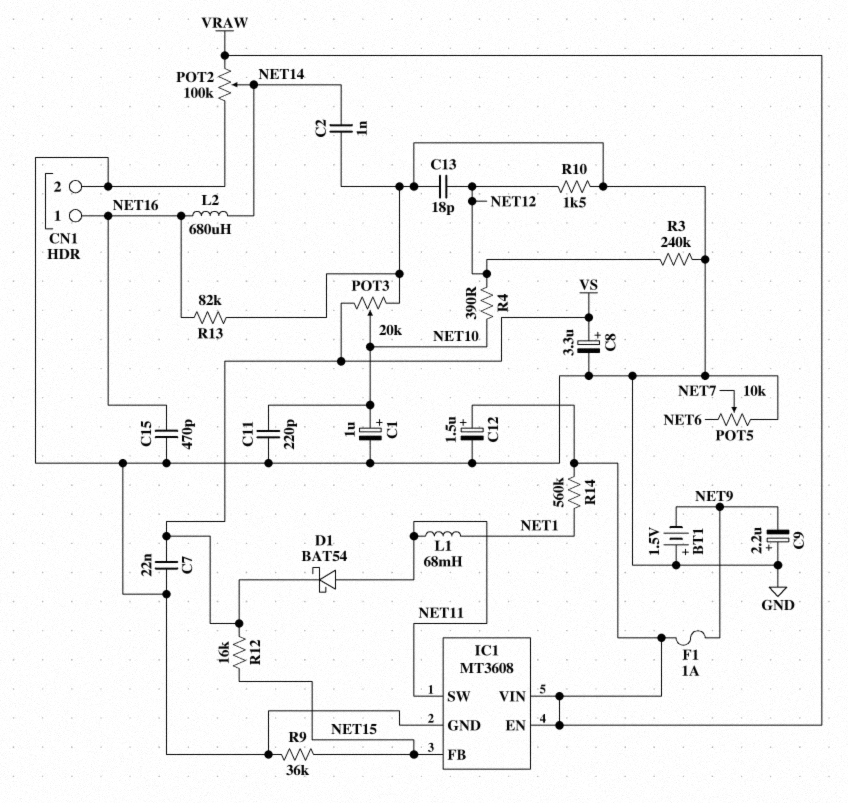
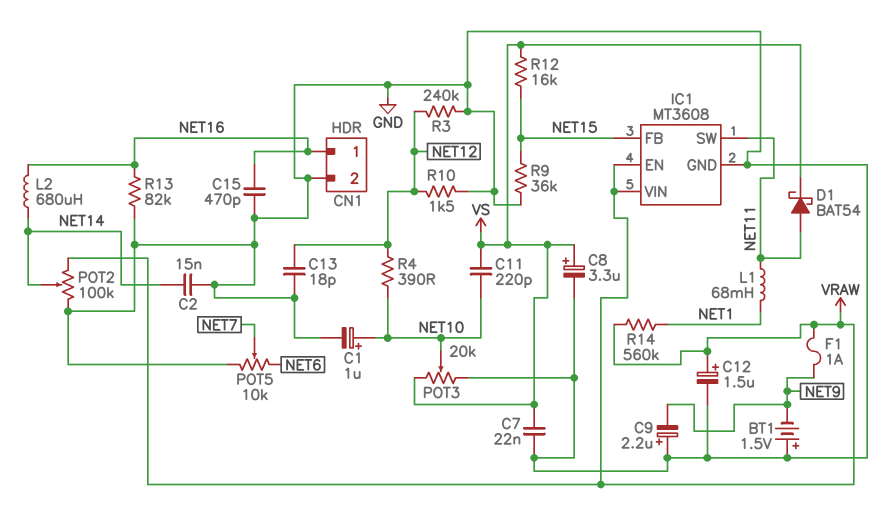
C2: 1nF (GND, NET14) -> 15nF (GND, NET14)
C11: 220pF (GND, NET10) -> 220pF (NET10, VS)

